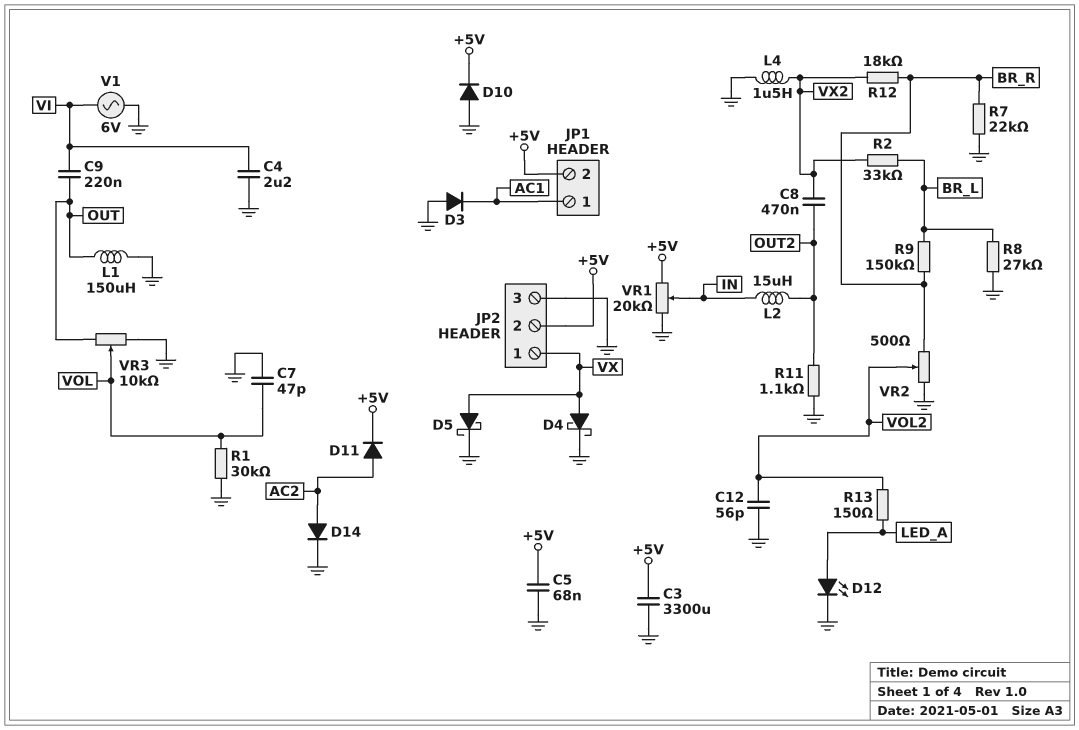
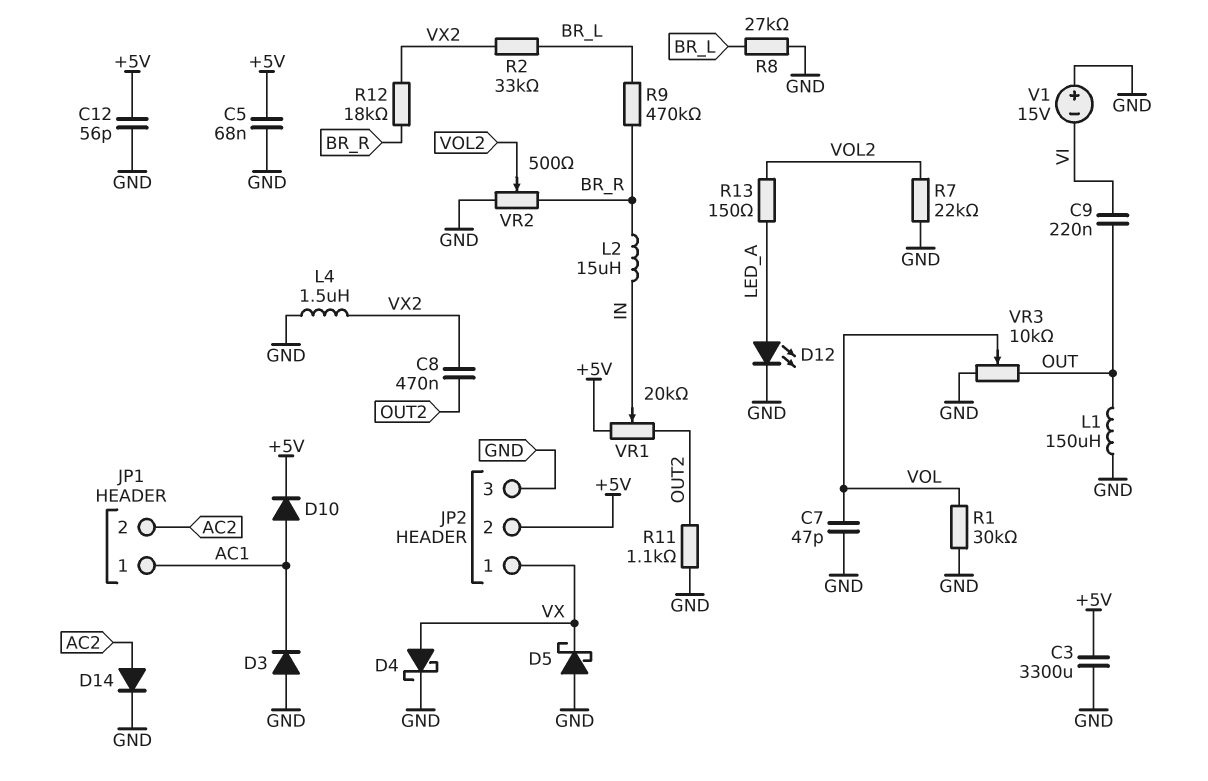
C4: 2.2uF (GND, VI) -> none
C12: 56pF (GND, VOL2) -> 56pF (+5V, GND)
D5: schottky (A VX, K GND) -> schottky (A GND, K VX)
D10: diode (A GND, K +5V) -> diode (A AC1, K +5V)
D11: diode (A AC2, K +5V) -> none
JP1 pin 2: +5V -> AC2
L2: 15uH (IN, OUT2) -> 15uH (BR_R, IN)
R7: 22k (BR_R, GND) -> 22k (GND, VOL2)
R9: 150k (BR_L, BR_R) -> 470k (BR_L, BR_R)
V1: AC 6V (GND, VI) -> 15V (plus GND, minus VI)
VR1: 20k (+5V, GND, wiper IN) -> 20k (+5V, OUT2, wiper IN)

